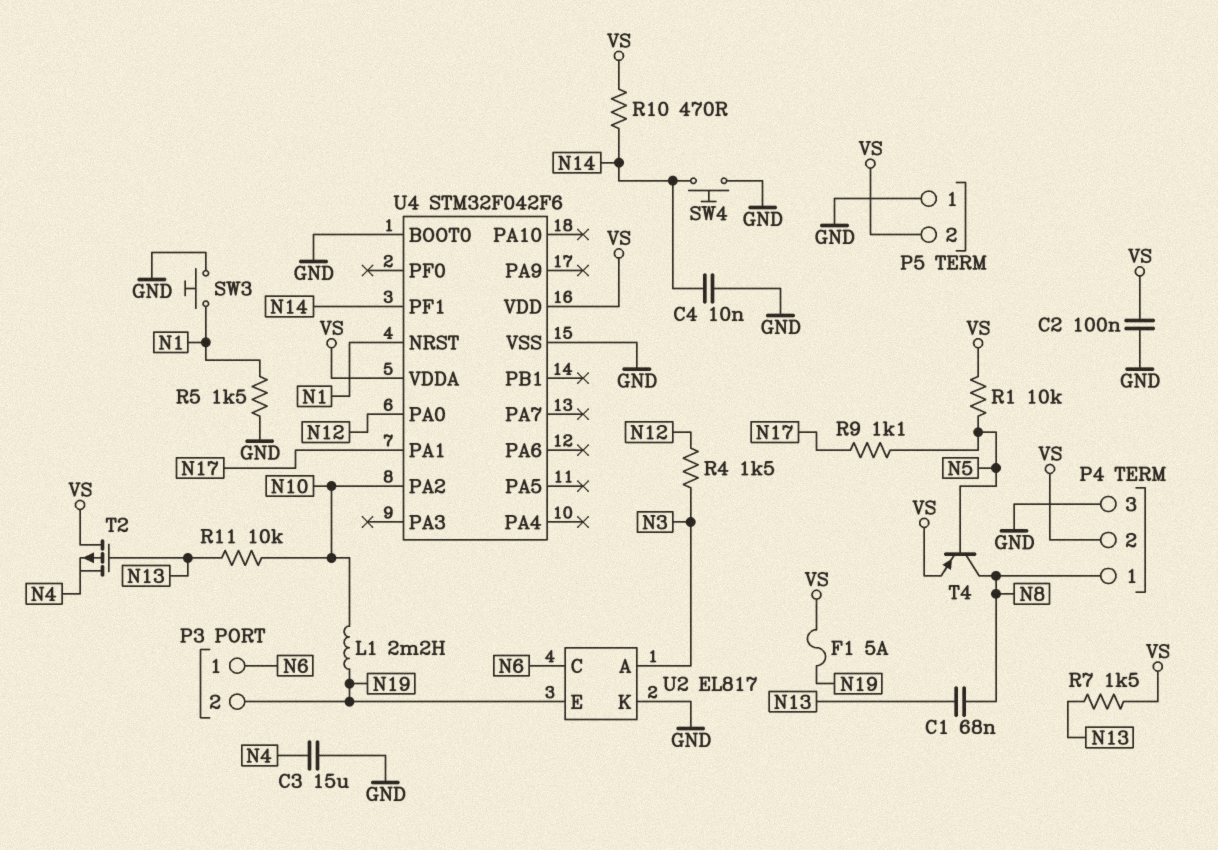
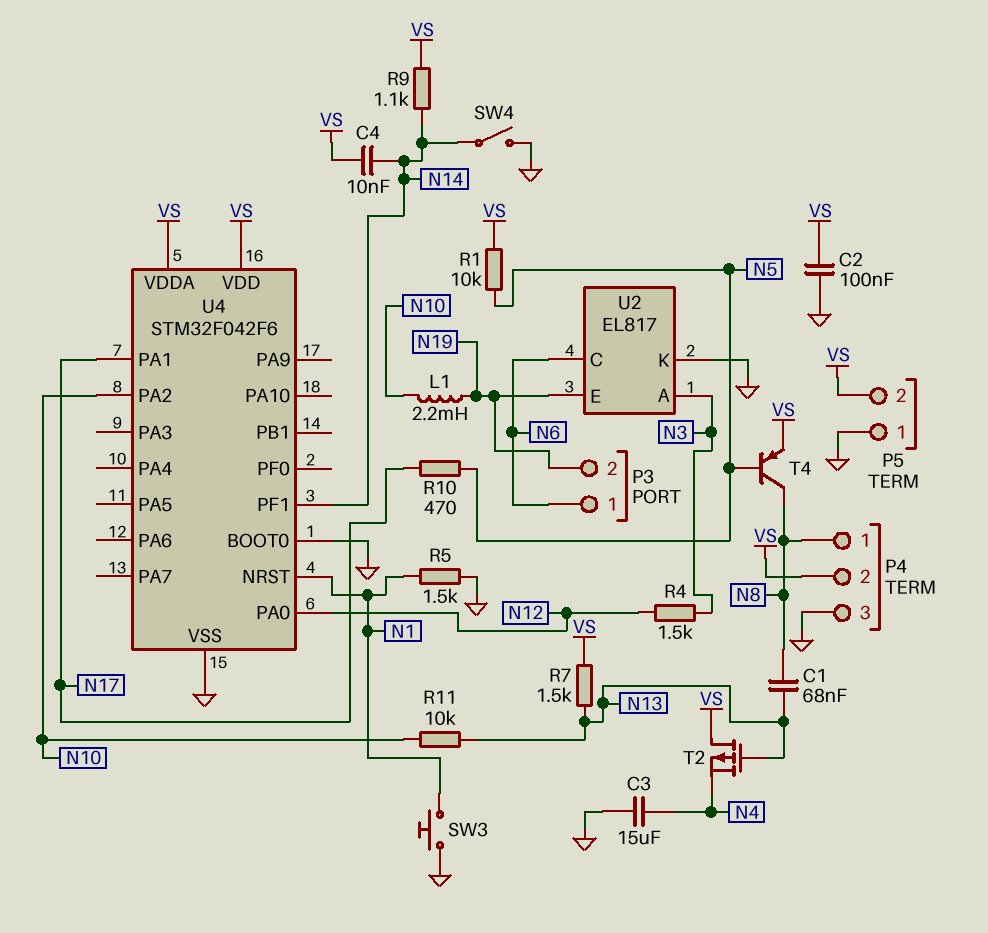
C4: 10nF (GND, N14) -> 10nF (N14, VS)
F1: 5A (N19, VS) -> none
R9: 1.1k (N5, N17) -> 1.1k (N14, VS)
R10: 470 (N14, VS) -> 470 (N5, N17)
SW4: button (GND, N14) -> switch (GND, N14)

